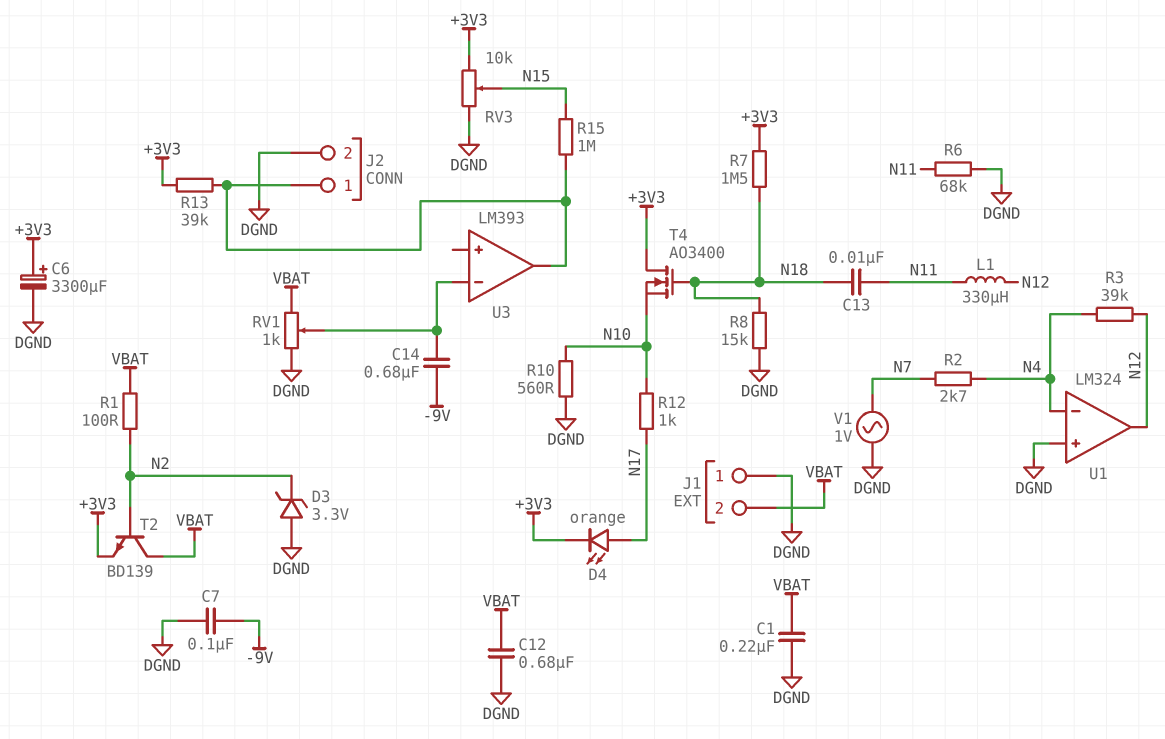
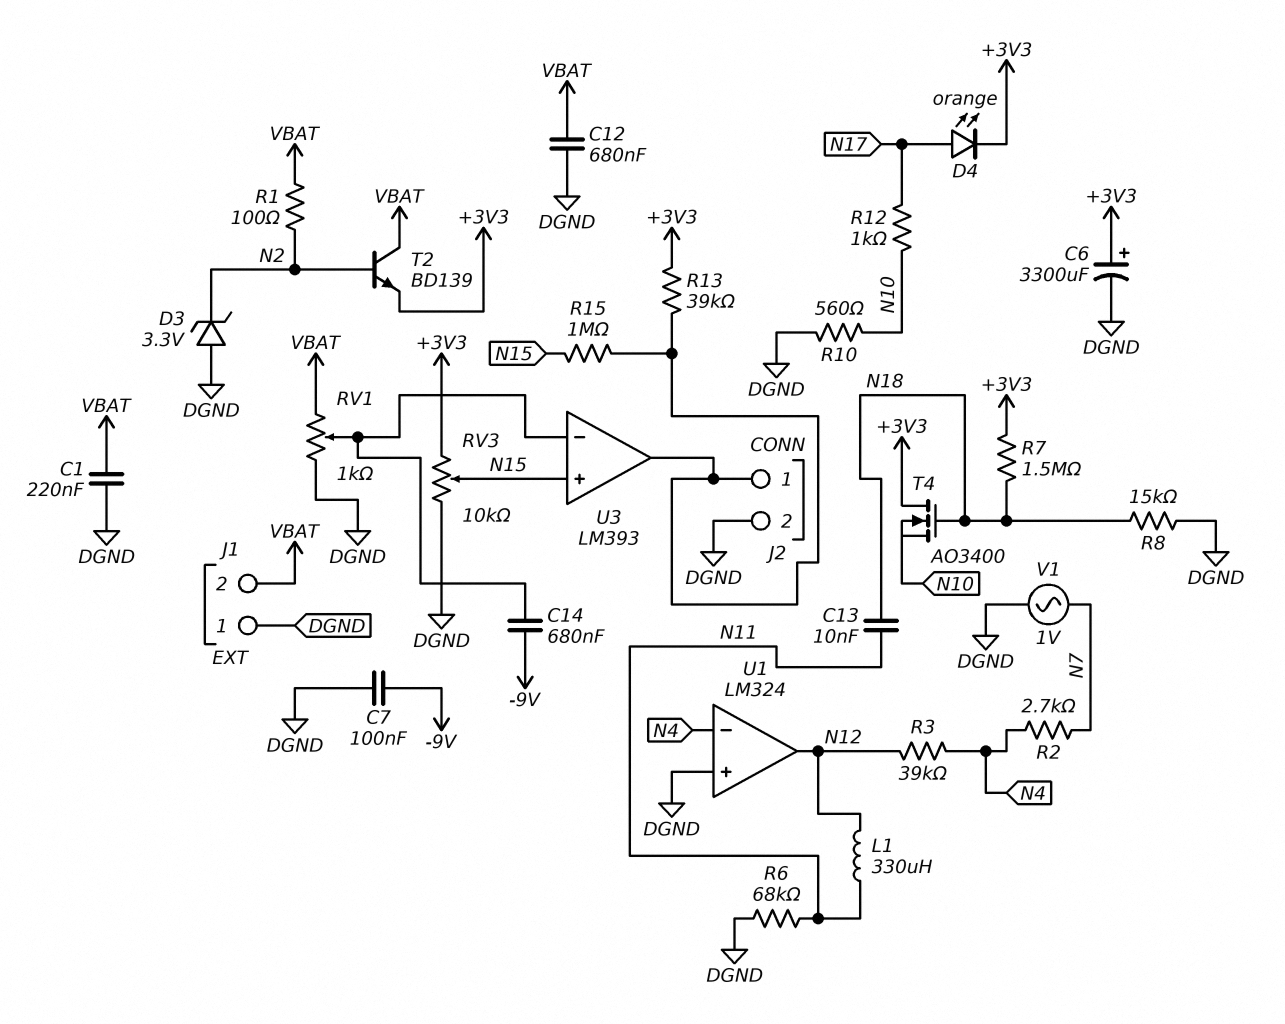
U3 pin in+: none -> N15

